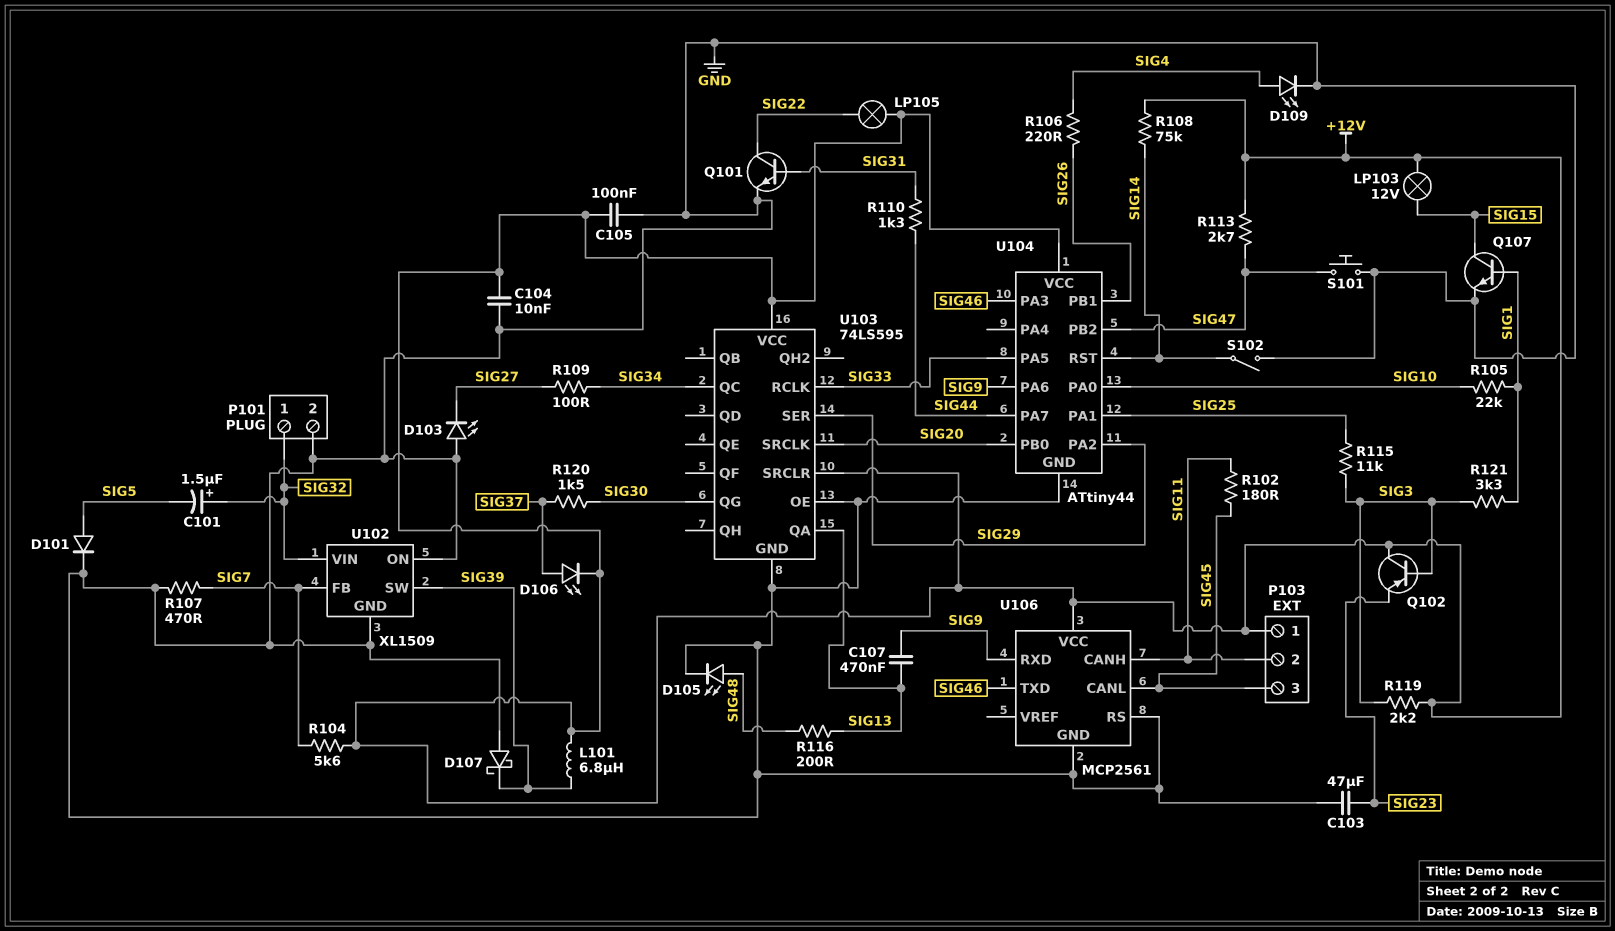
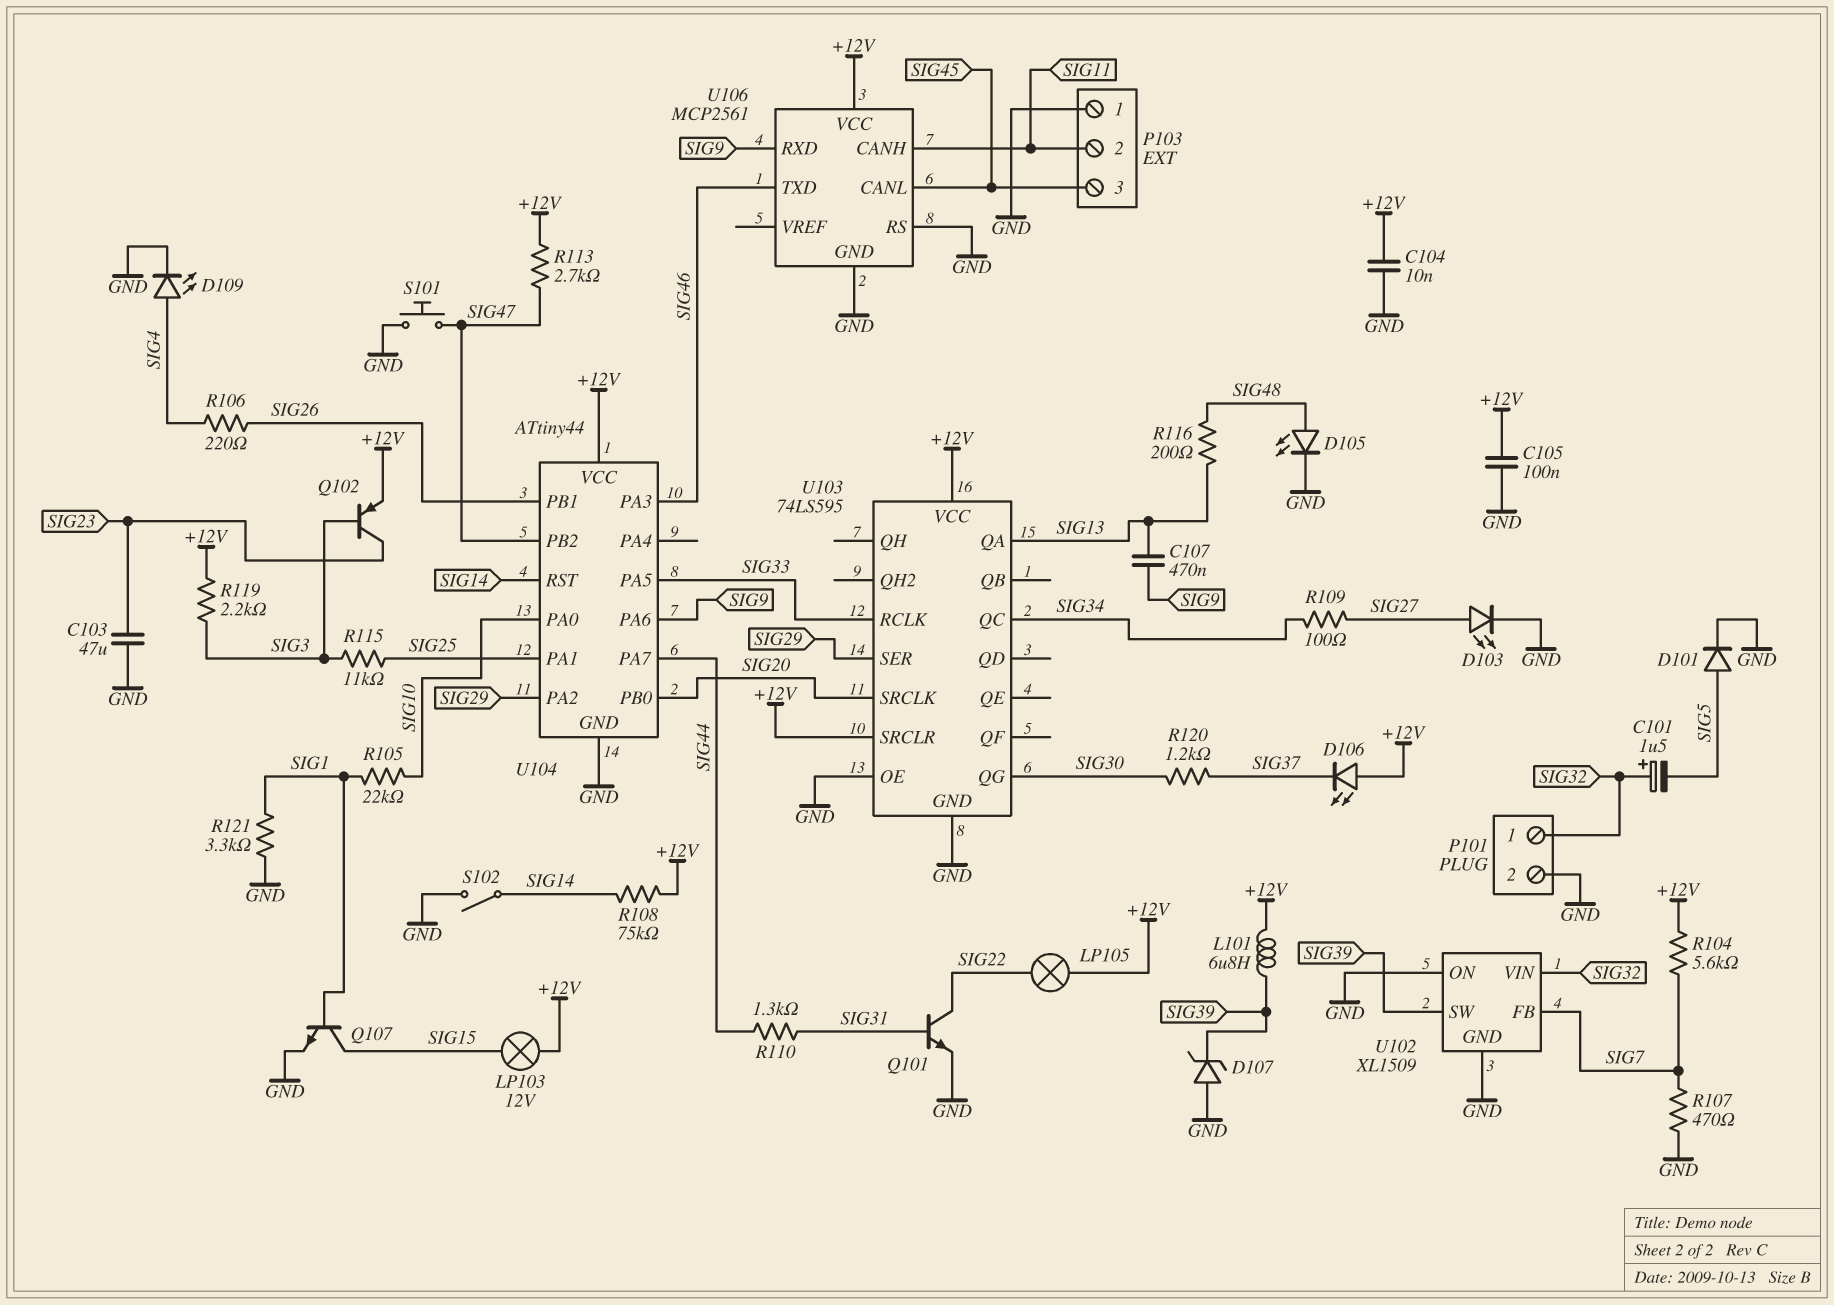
D103: LED (A GND, K SIG27) -> LED (A SIG27, K GND)
D106: LED (A SIG37, K +12V) -> LED (A +12V, K SIG37)
D107: schottky (A GND, K SIG39) -> zener (A GND, K SIG39)
P103 pin 1: +12V -> GND
Q102: PNP (B SIG3, C +12V, E SIG23) -> PNP (B SIG3, C SIG23, E +12V)
R102: 180 (SIG11, SIG45) -> none
R120: 1.5k (SIG30, SIG37) -> 1.2k (SIG30, SIG37)
R121: 3.3k (SIG1, SIG3) -> 3.3k (GND, SIG1)

